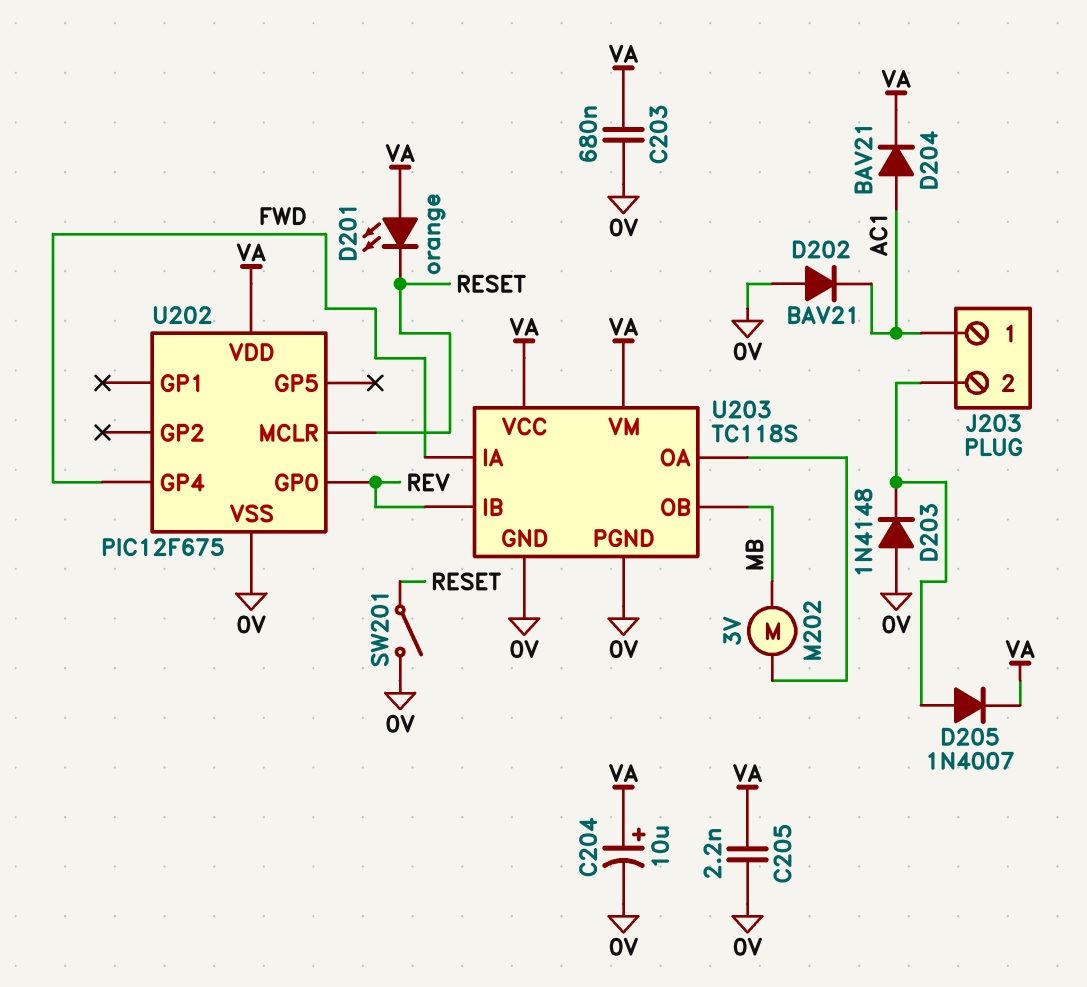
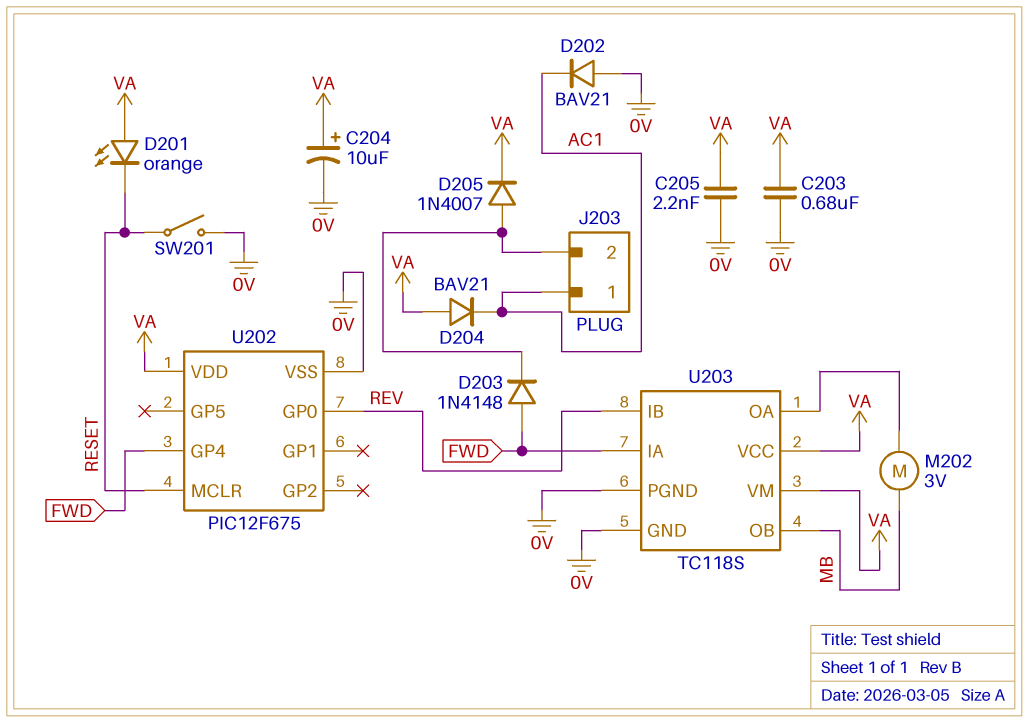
D203: diode 1N4148 (A 0V, K J203/2) -> diode 1N4148 (A FWD, K J203/2)
D204: diode BAV21 (A AC1, K VA) -> diode BAV21 (A VA, K AC1)

